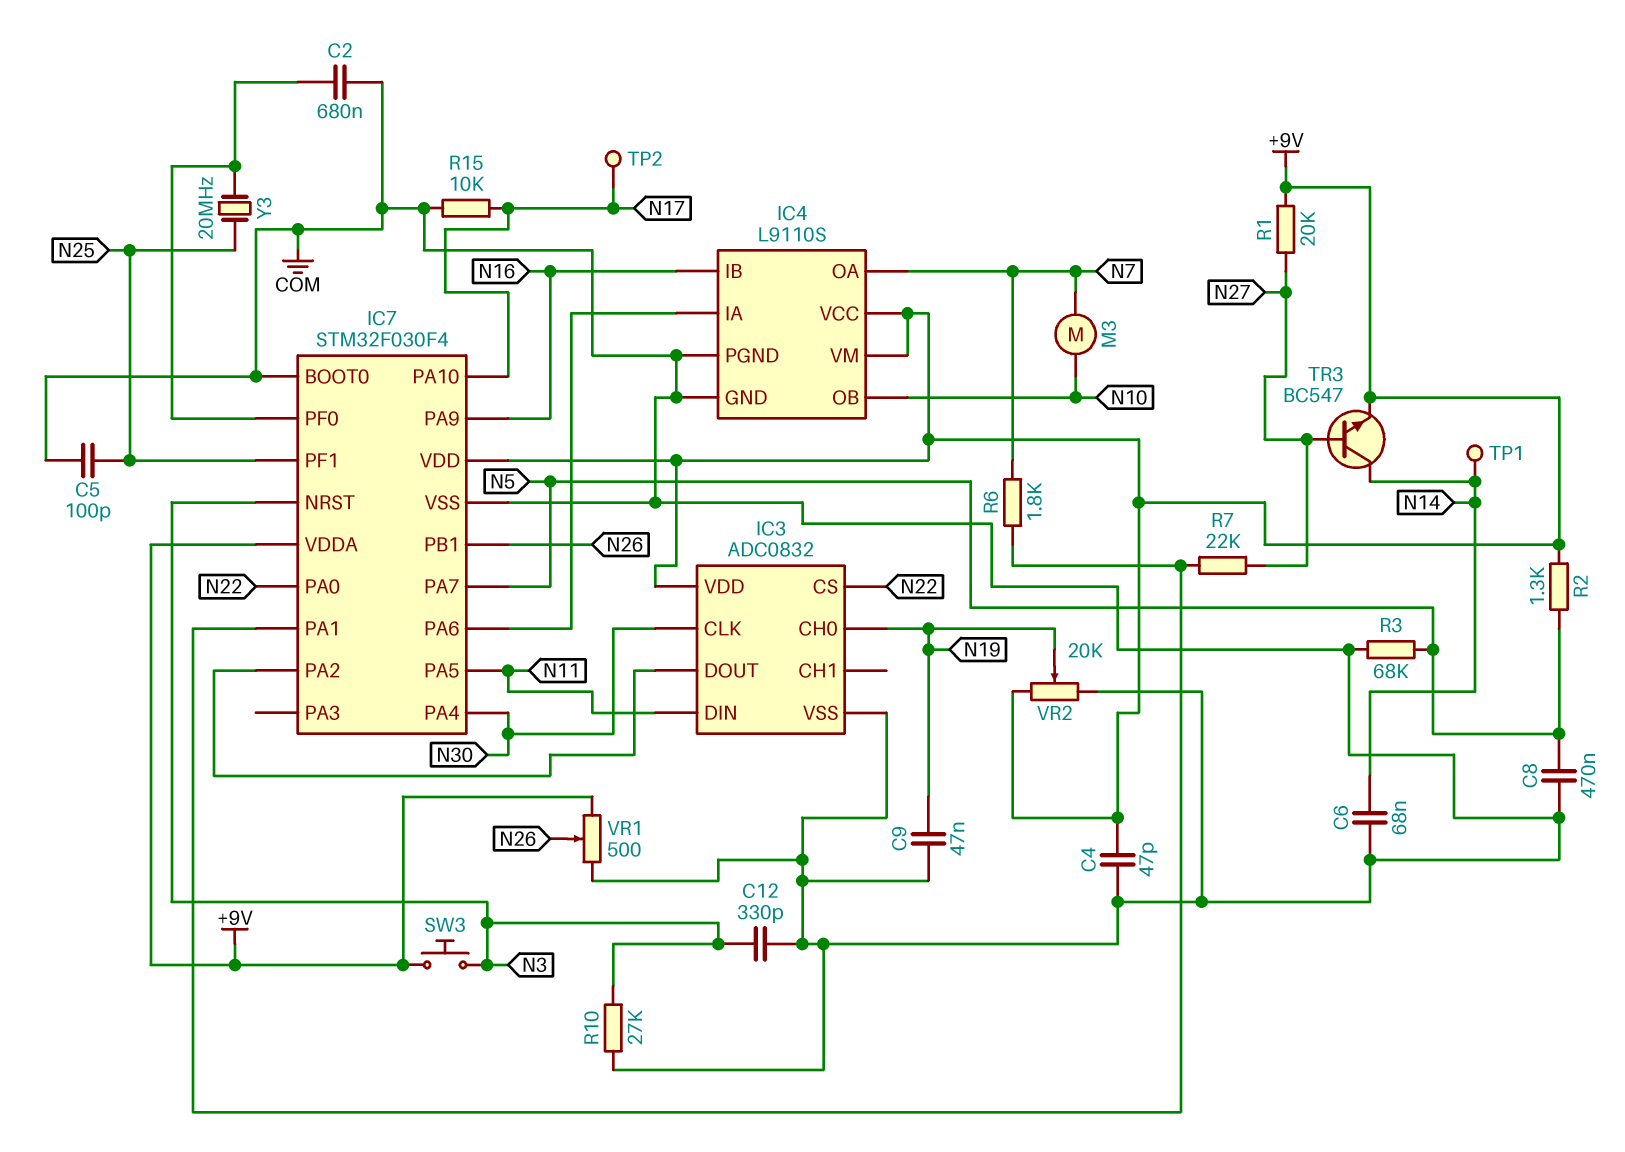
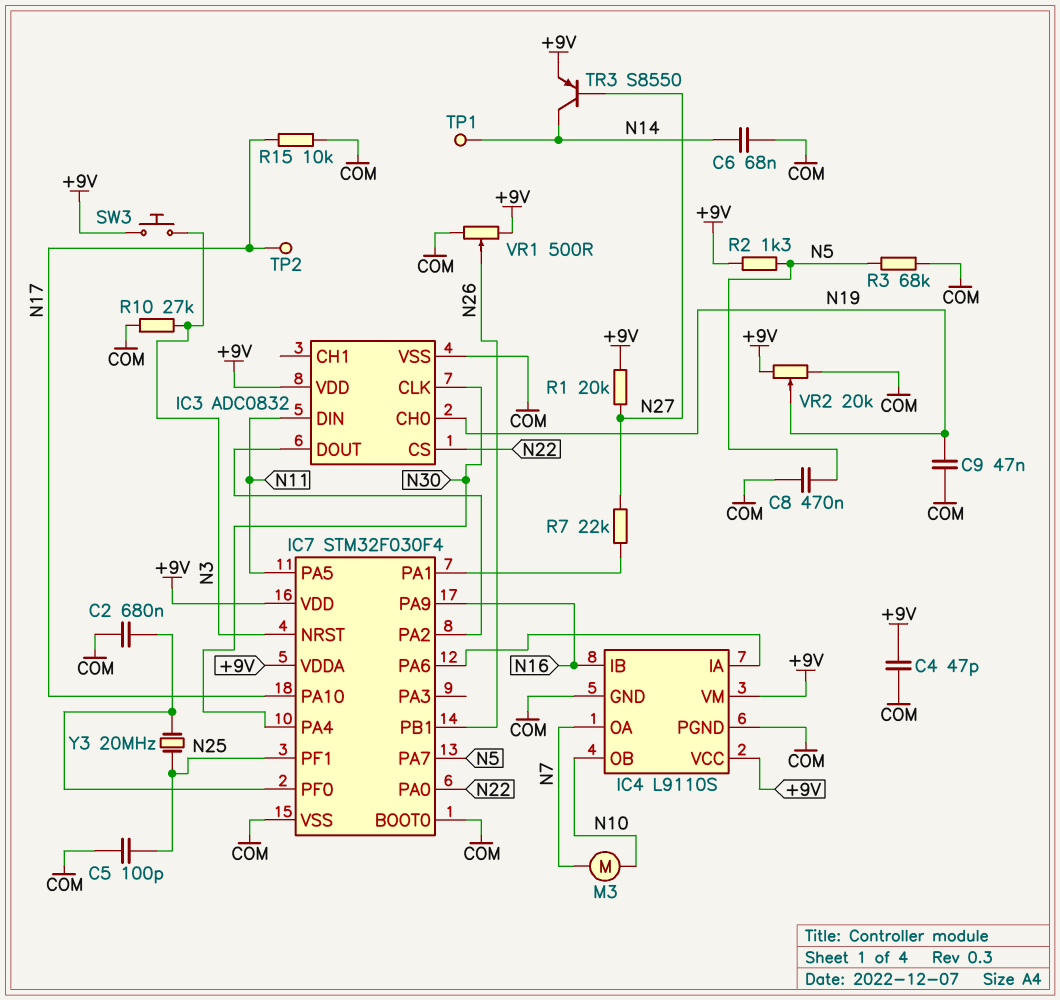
C12: 330pF (COM, N3) -> none
R6: 1.8k (IC7/PA1, N7) -> none
TR3: NPN BC547 (B N27, C N14, E +9V) -> PNP S8550 (B N27, C N14, E +9V)

